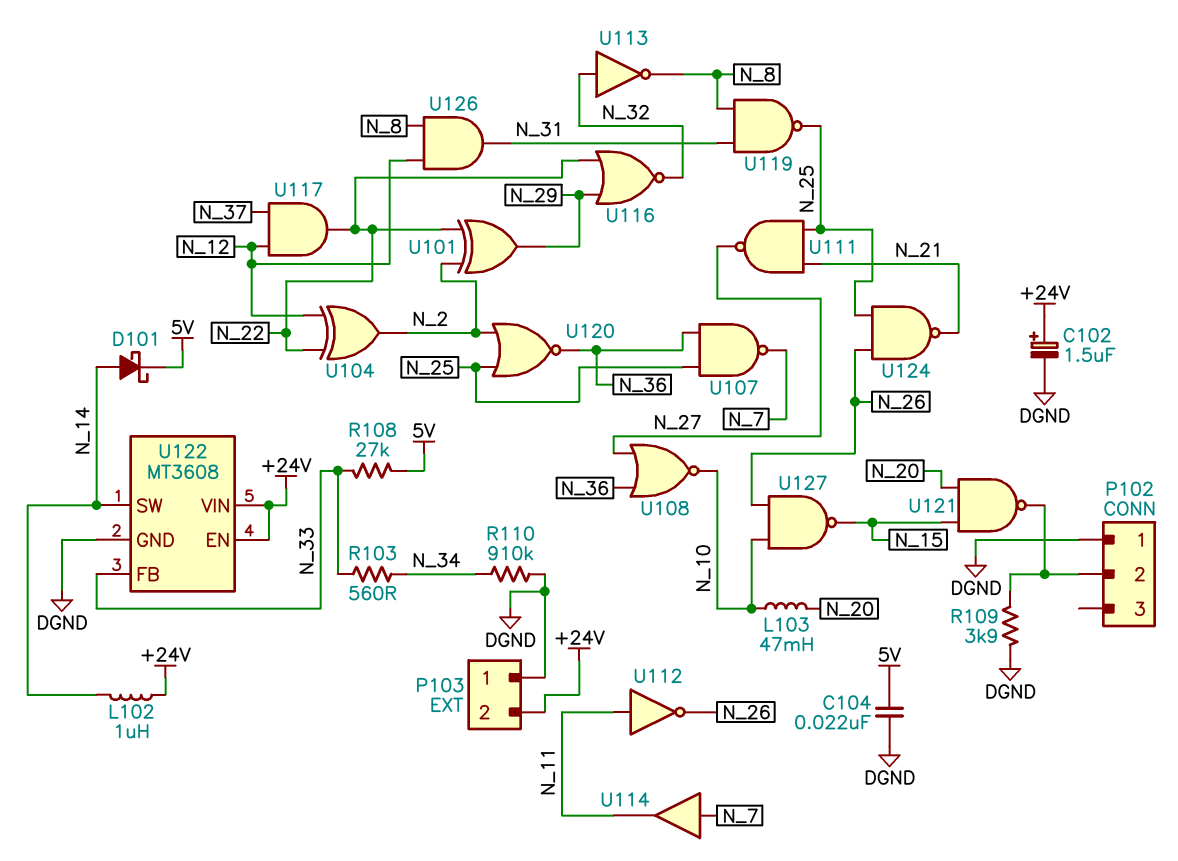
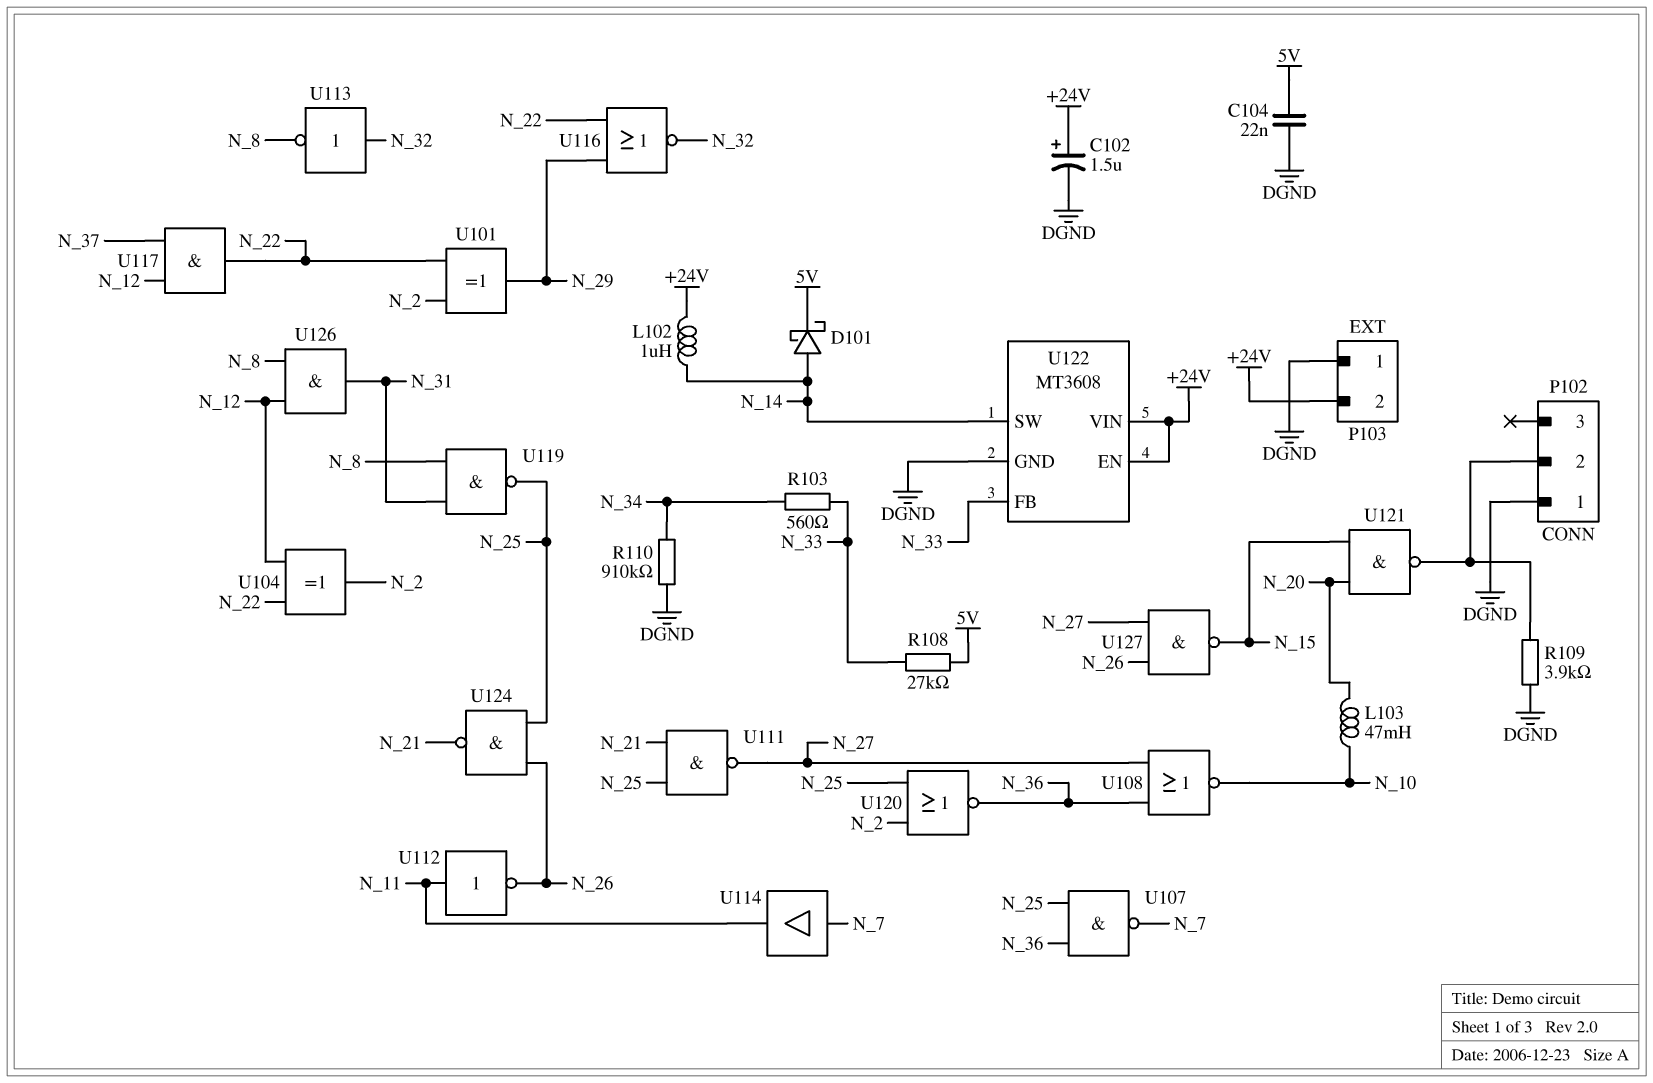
U127: NAND (in N_10, in N_26, out N_15) -> NAND (in N_26, in N_27, out N_15)

